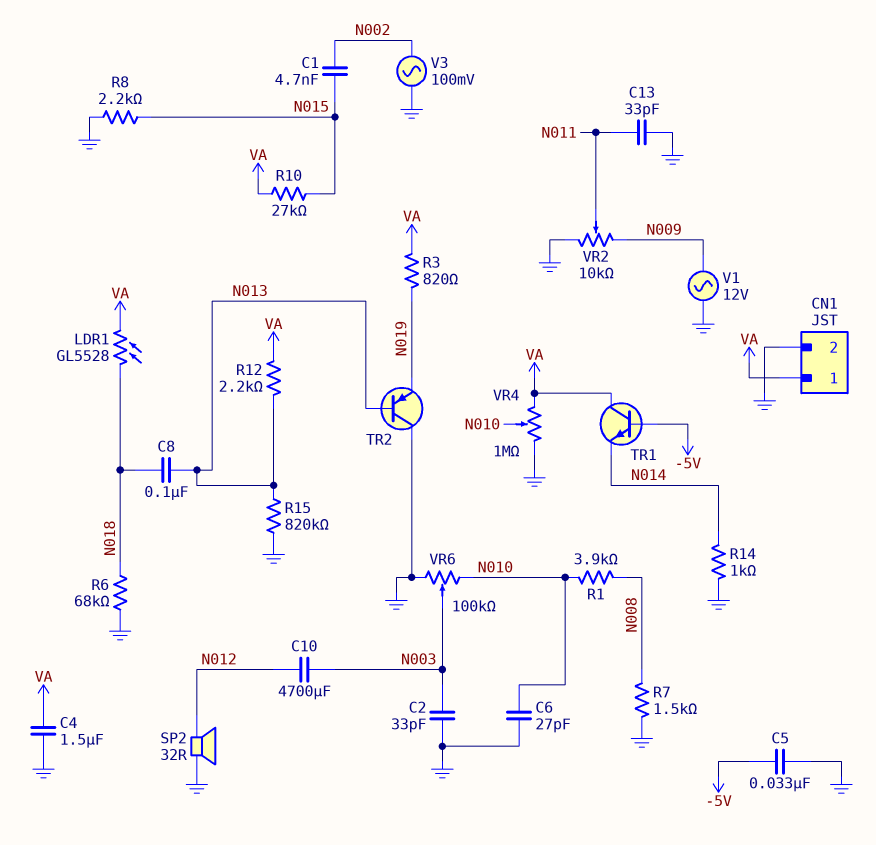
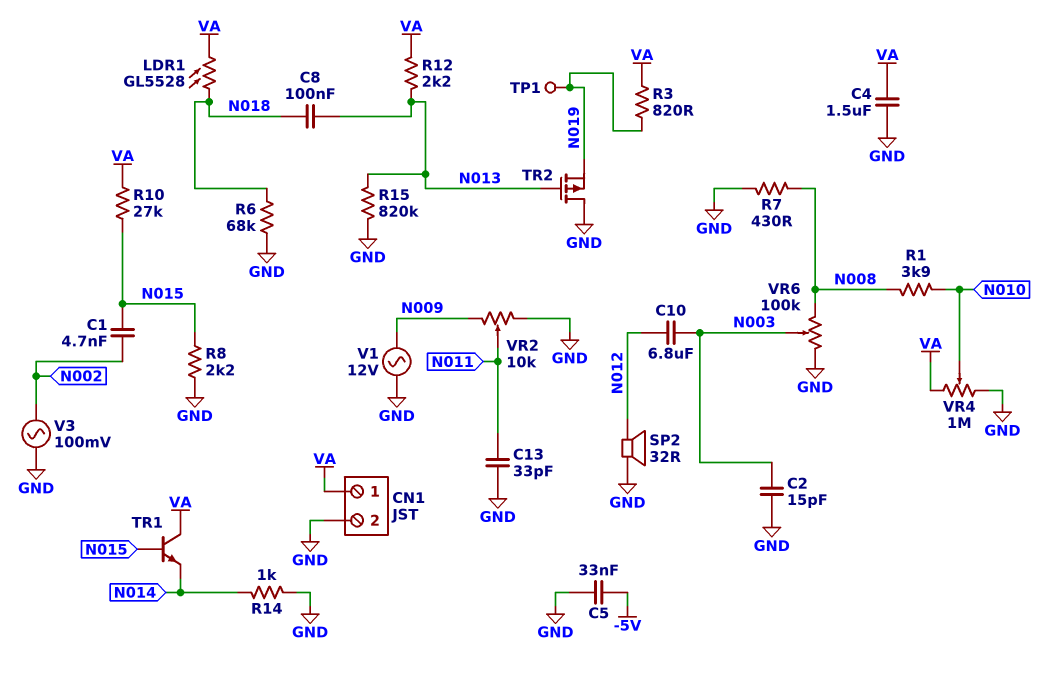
C2: 33pF (GND, N003) -> 15pF (GND, N003)
C6: 27pF (GND, N010) -> none
C10: 4700uF (N003, N012) -> 6.8uF (N003, N012)
R7: 1.5k (GND, N008) -> 430 (GND, N008)
TP1: none -> test point (N019)
TR1: NPN (B -5V, C VA, E N014) -> NPN (B N015, C VA, E N014)
TR2: PNP (B N013, C GND, E N019) -> PMOS (G N013, D GND, S N019)
VR6: 100k (GND, N010, wiper N003) -> 100k (GND, N008, wiper N003)

